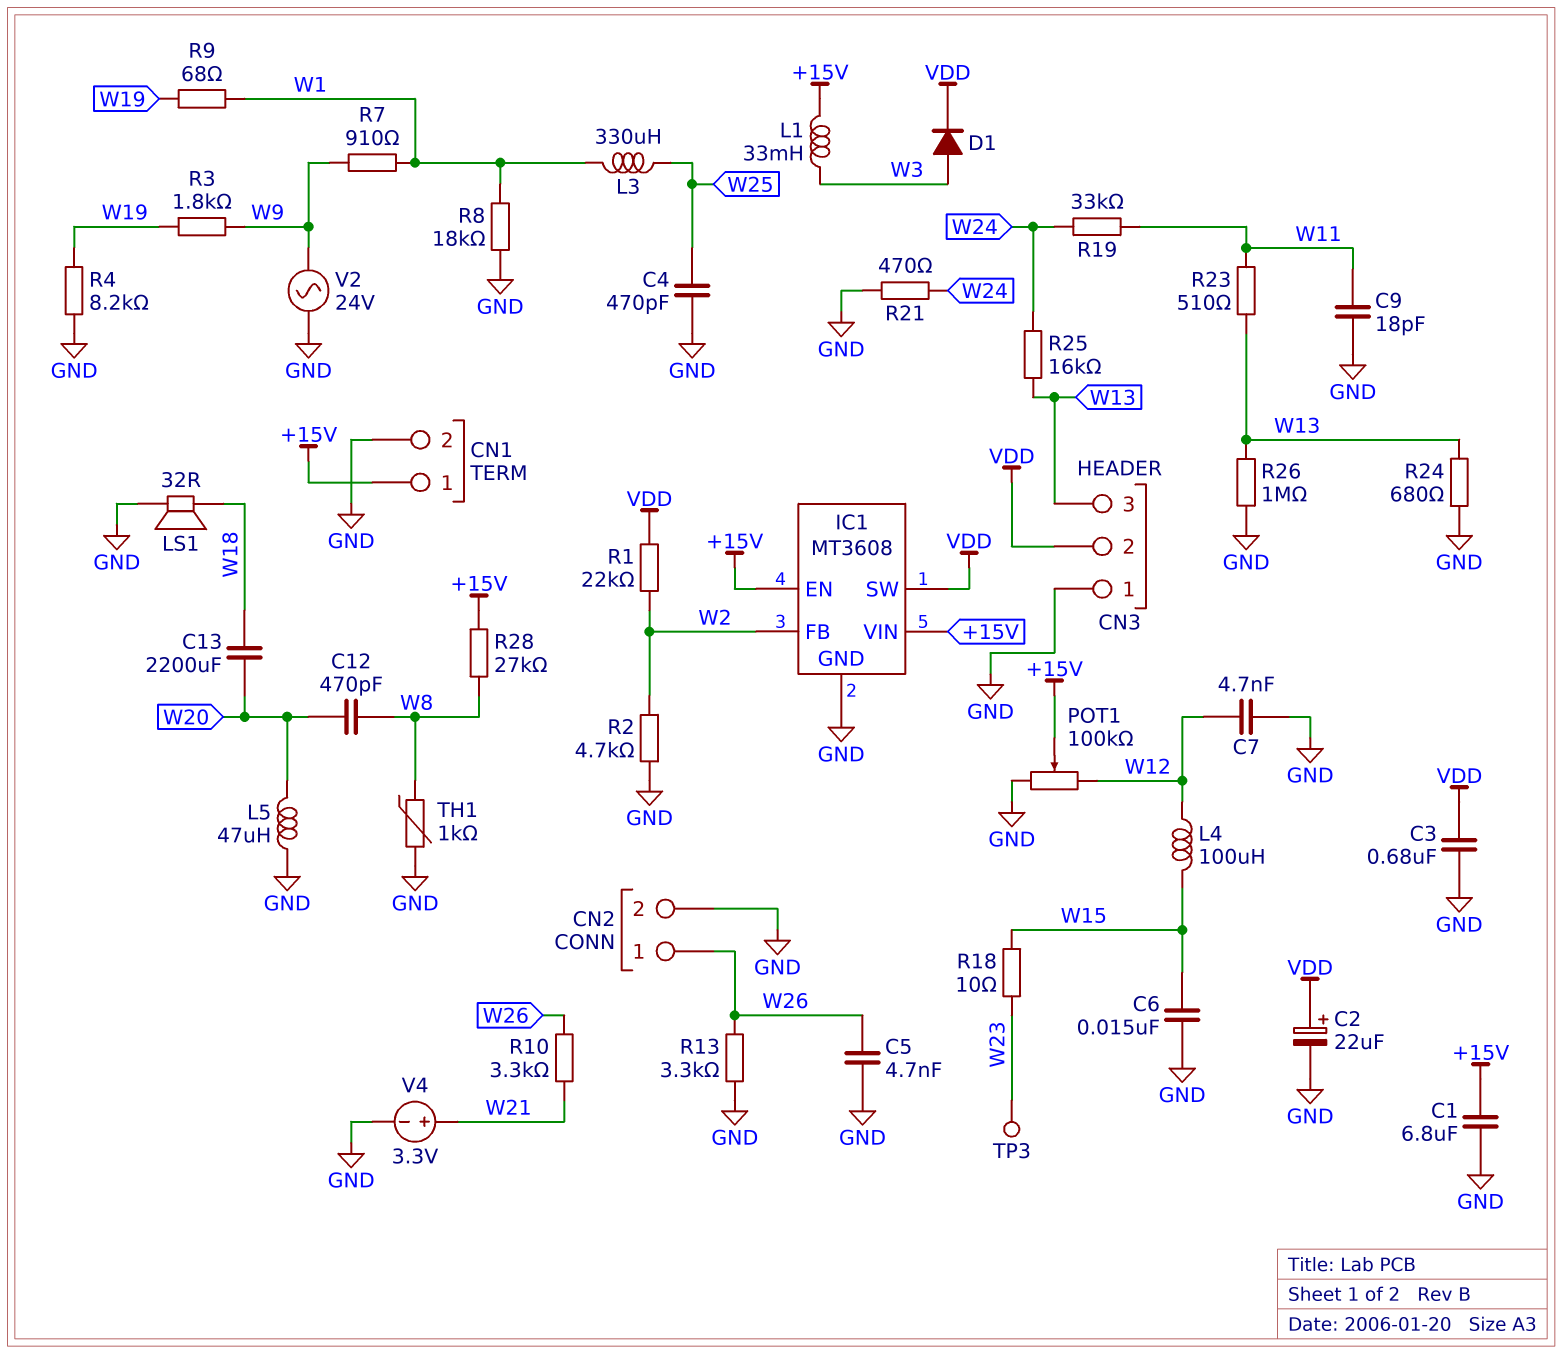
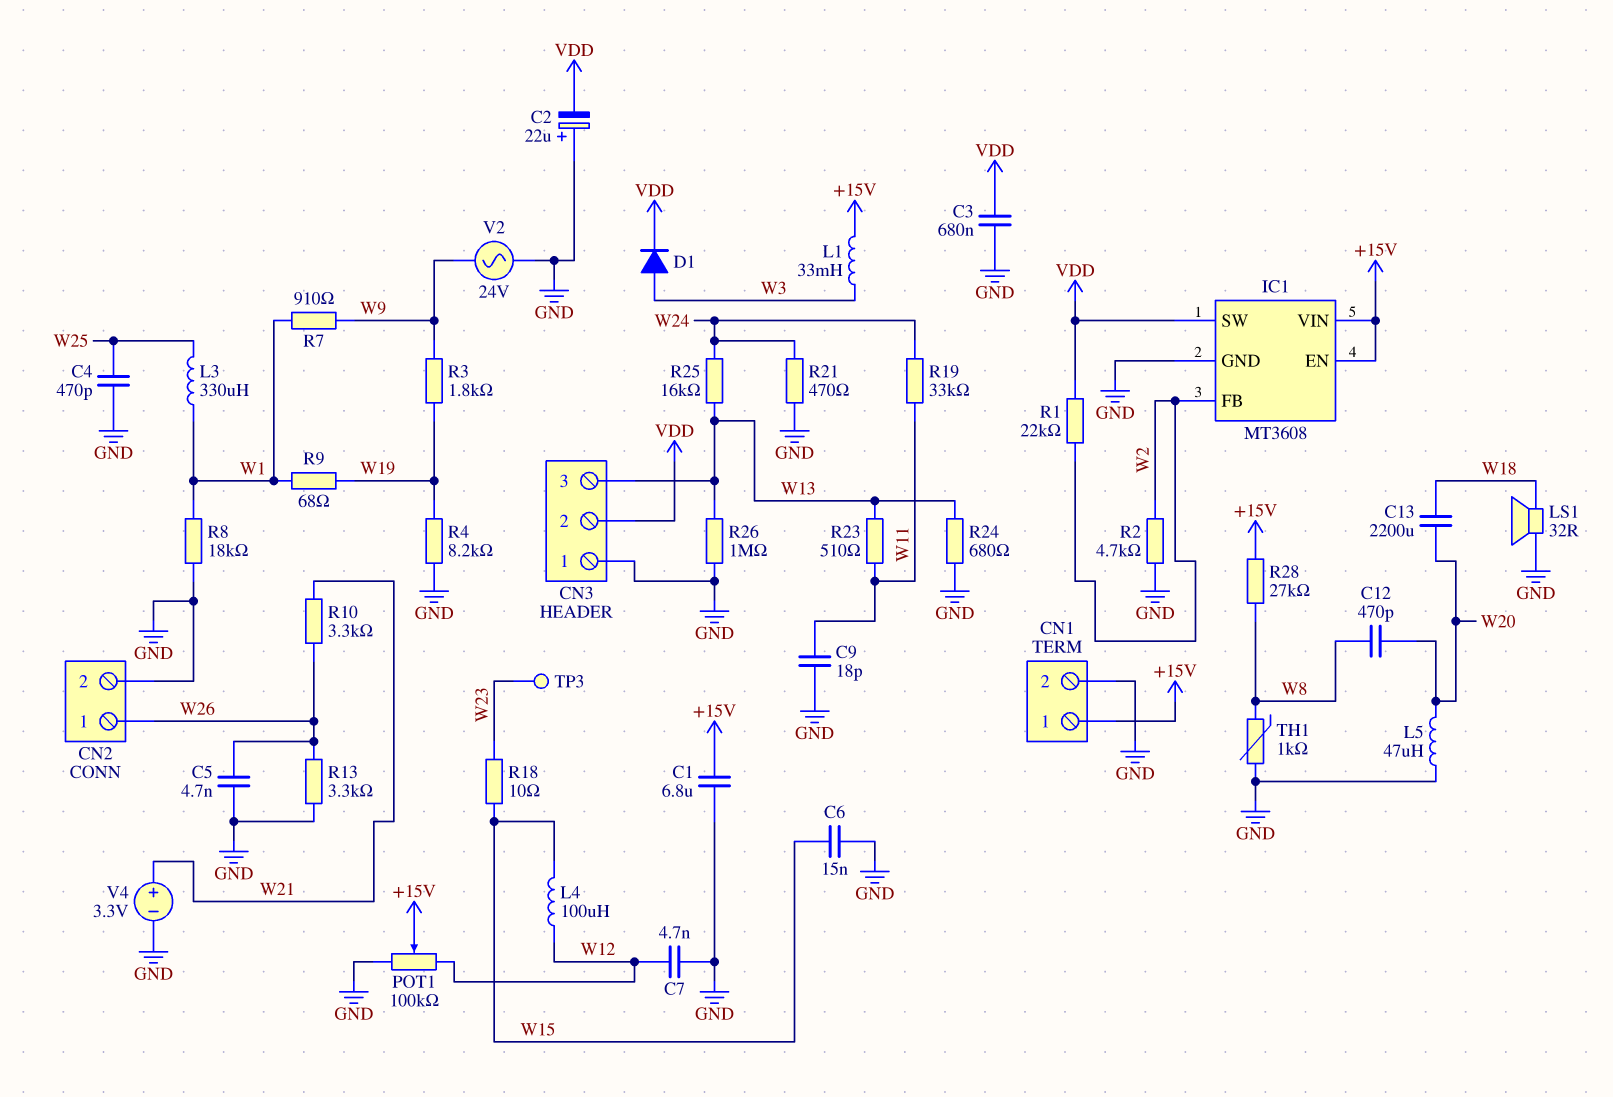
C2: 22uF (plus VDD, minus GND) -> 22uF (plus GND, minus VDD)

